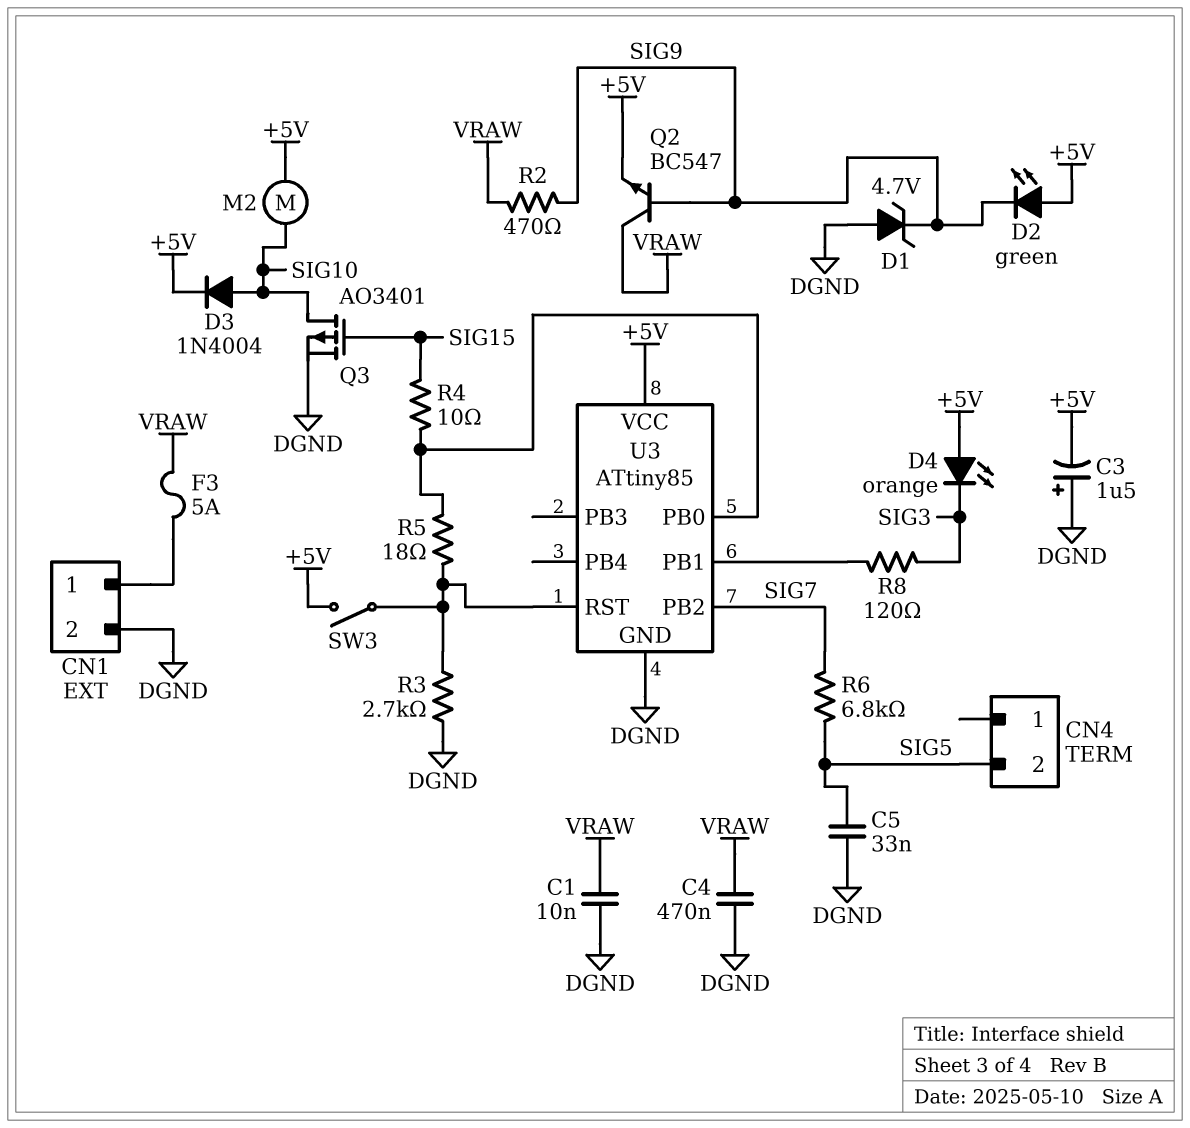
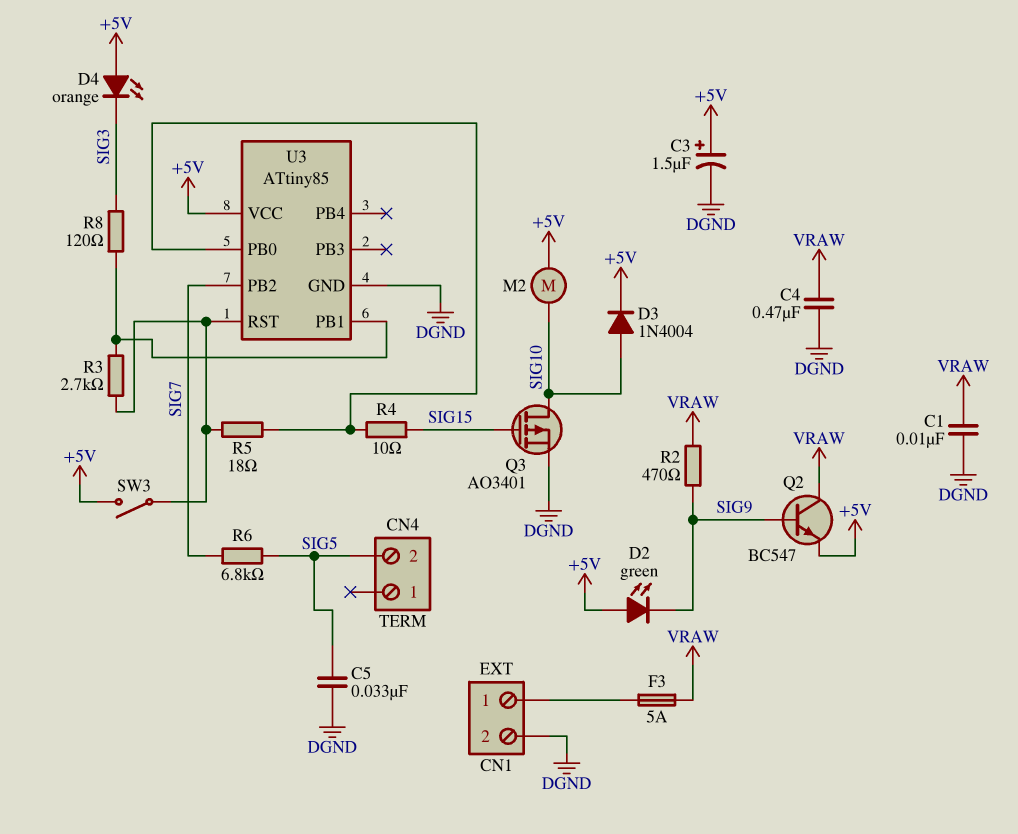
C3: 1.5uF (plus DGND, minus +5V) -> 1.5uF (plus +5V, minus DGND)
D1: zener 4.7V (A DGND, K SIG9) -> none
R3: 2.7k (DGND, U3/RST) -> 2.7k (U3/PB1, U3/RST)

